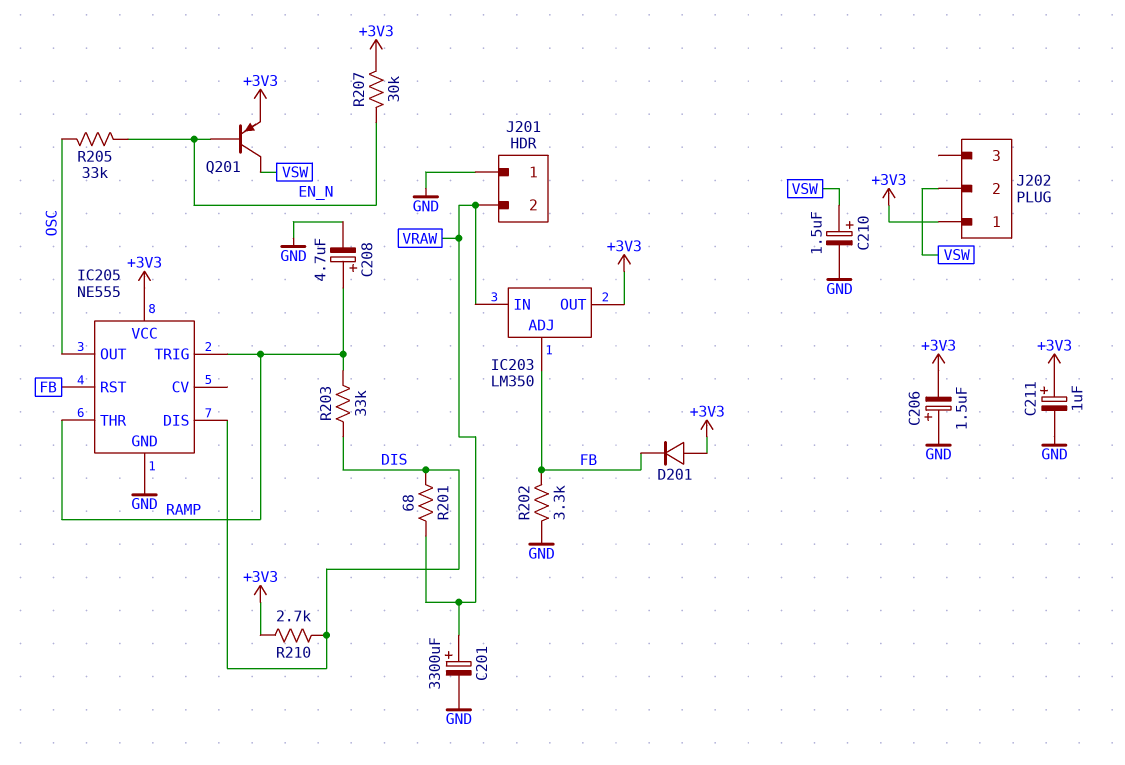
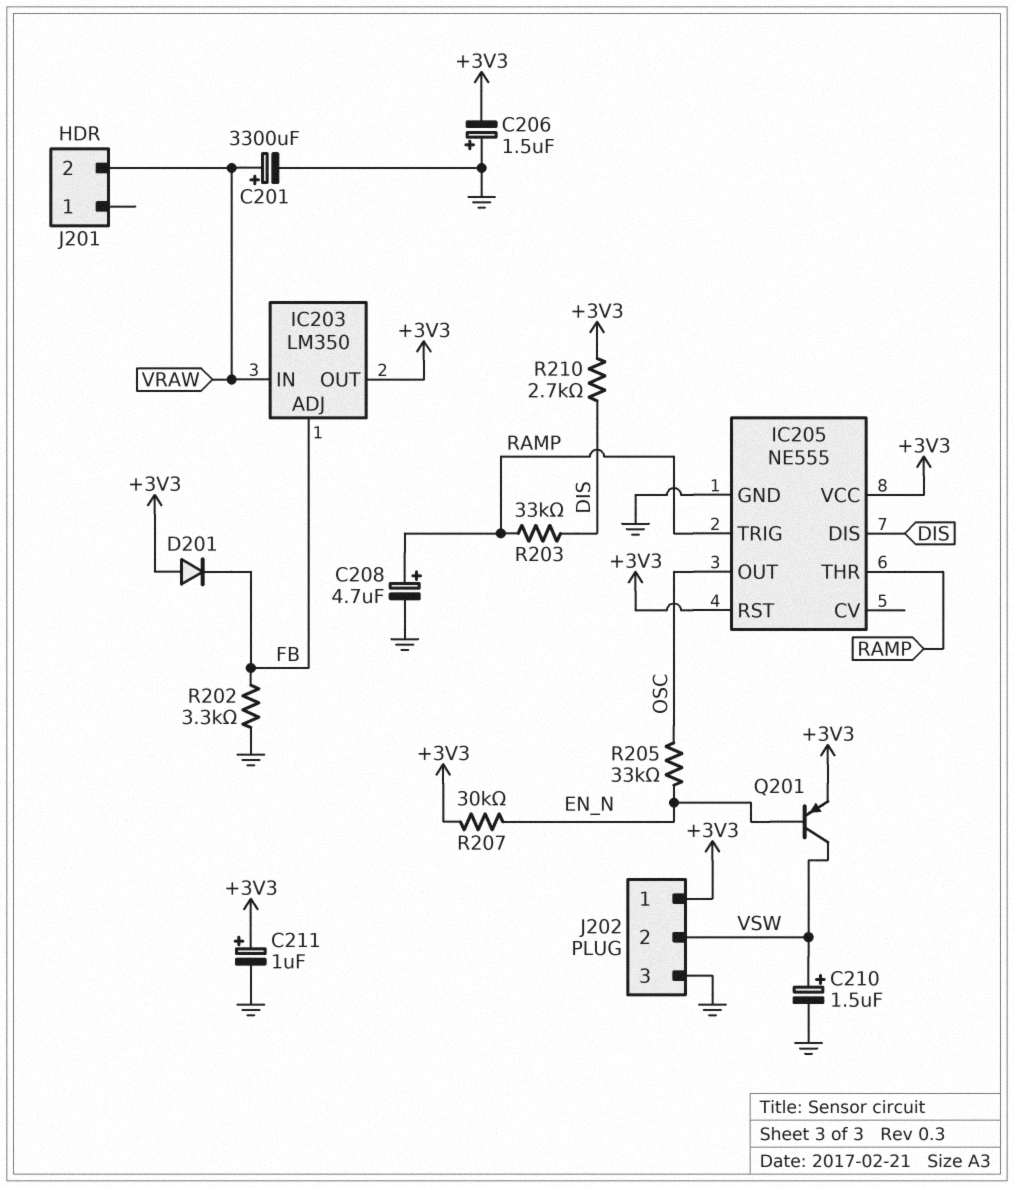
IC205 pin RST: FB -> +3V3
J201 pin 1: GND -> none
J202 pin 3: none -> GND
R201: 68 (DIS, VRAW) -> none

